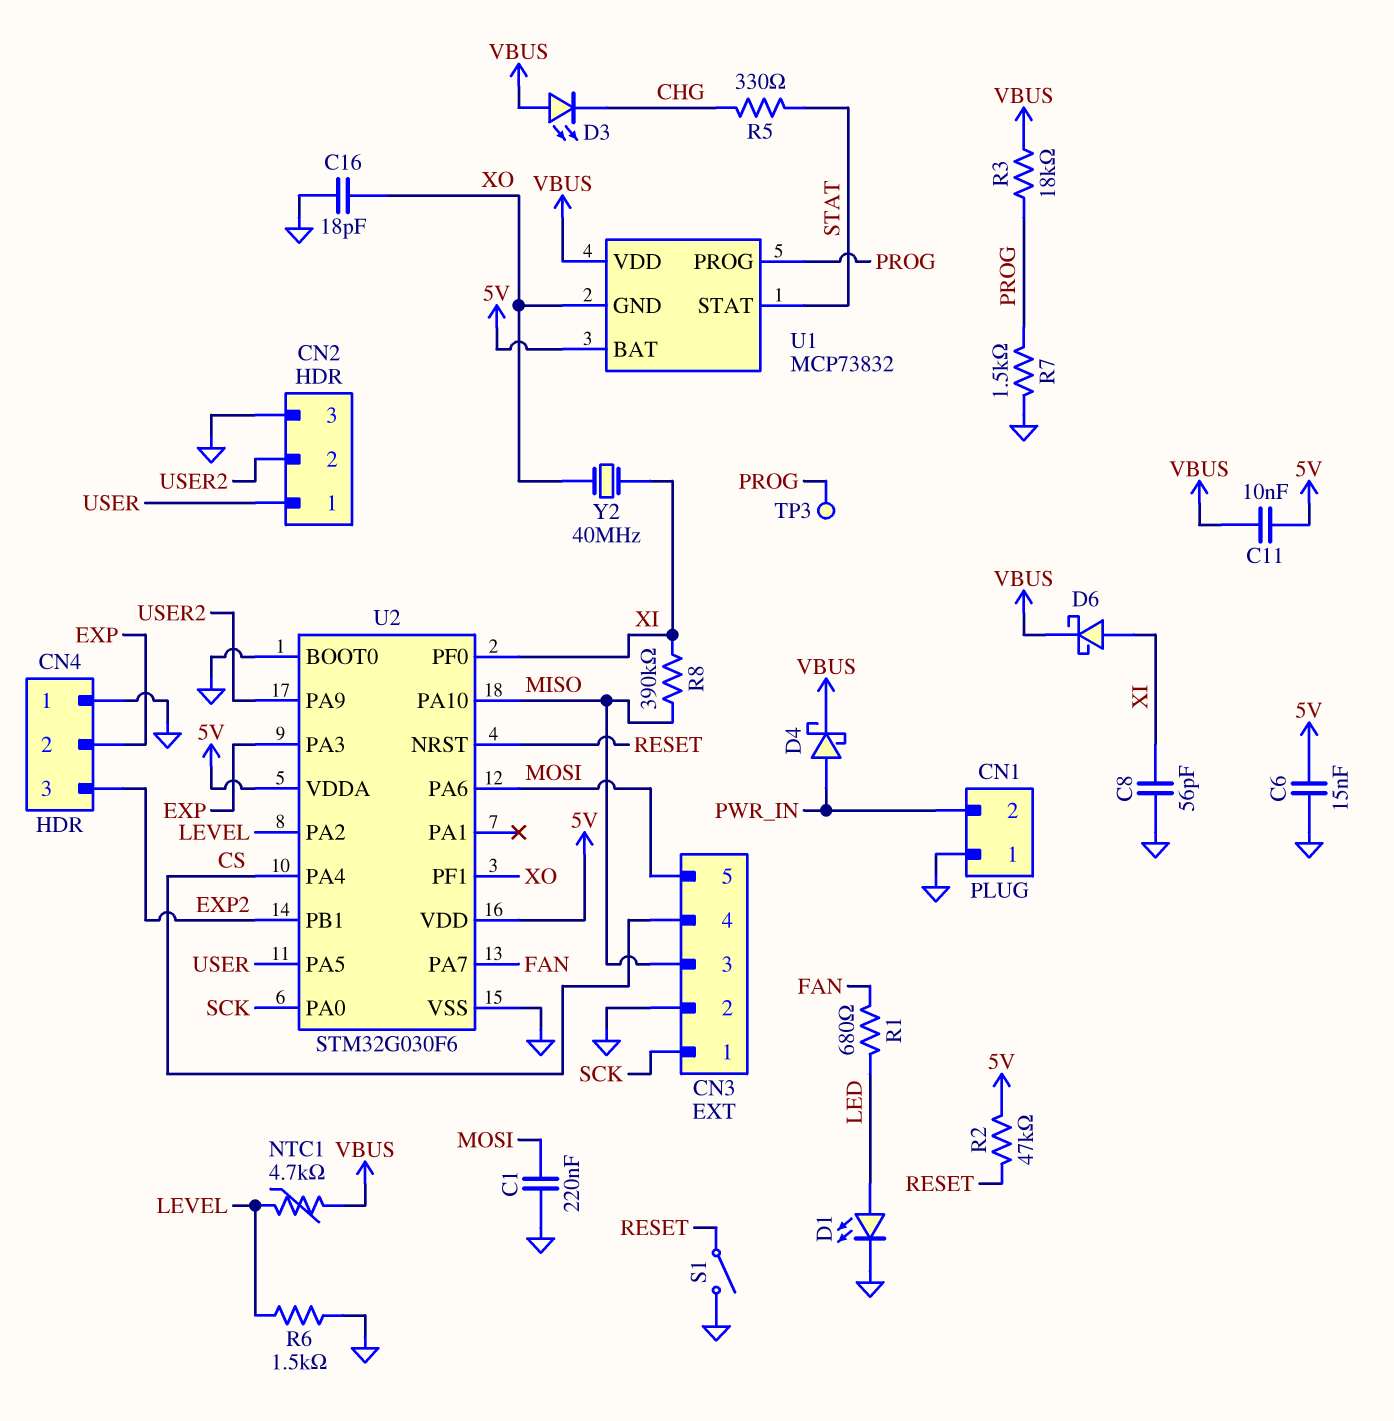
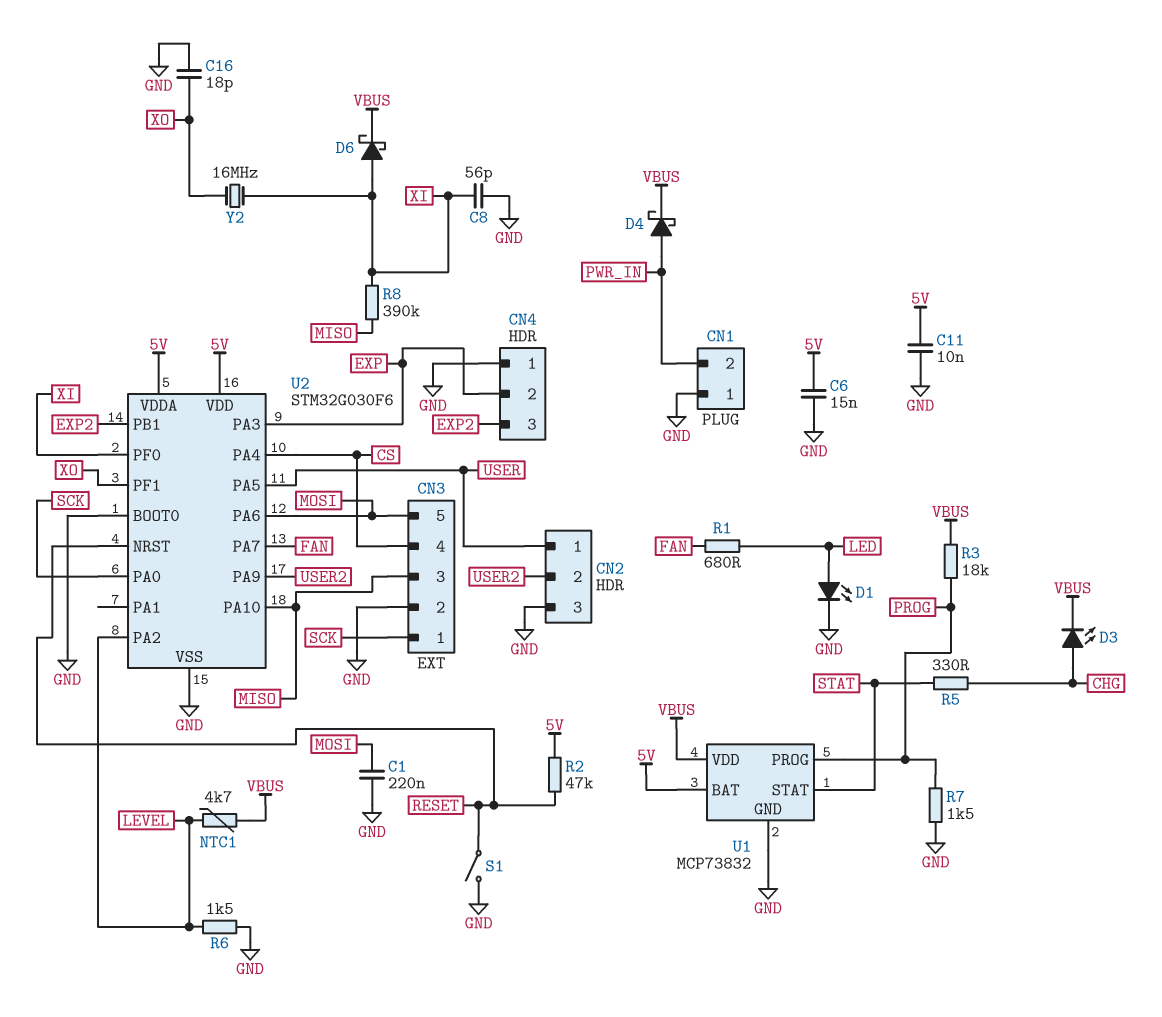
C11: 10nF (5V, VBUS) -> 10nF (5V, GND)
D3: LED (A VBUS, K CHG) -> LED (A CHG, K VBUS)
TP3: test point (PROG) -> none
U1 pin GND: XO -> GND
Y2: 40MHz (XI, XO) -> 16MHz (XI, XO)

